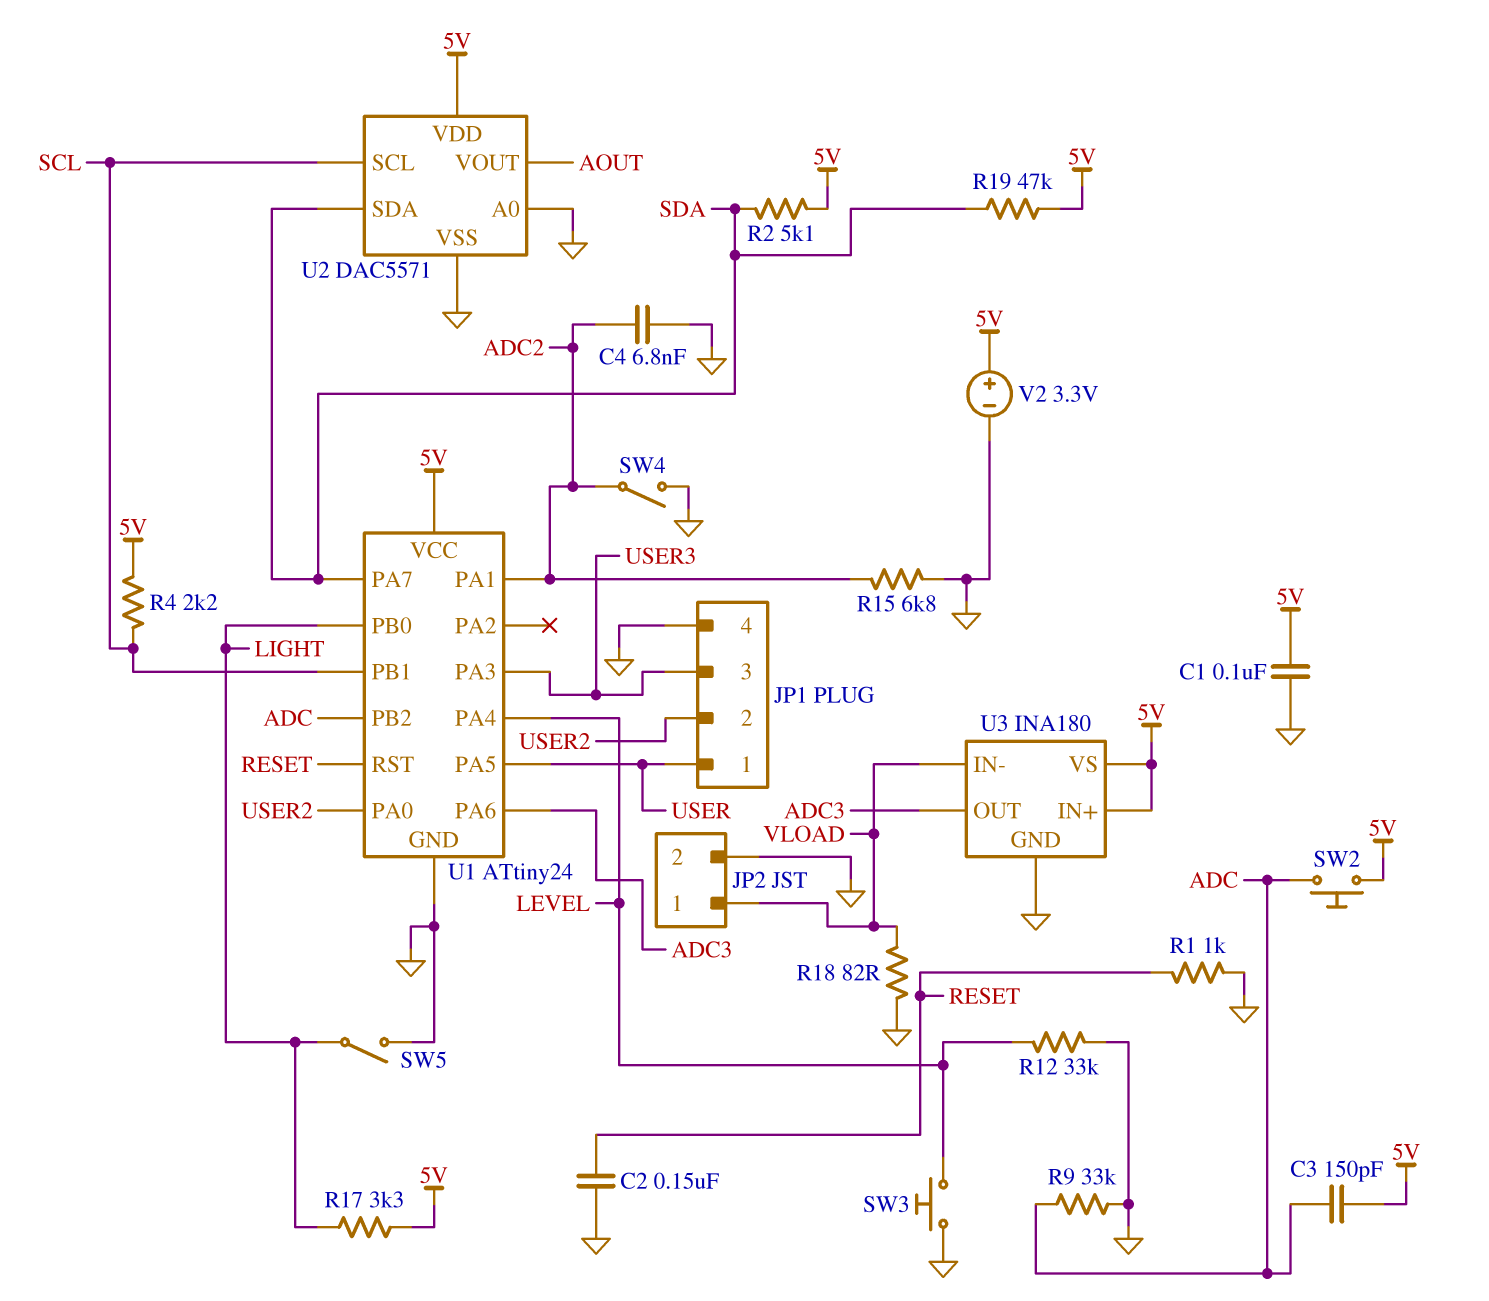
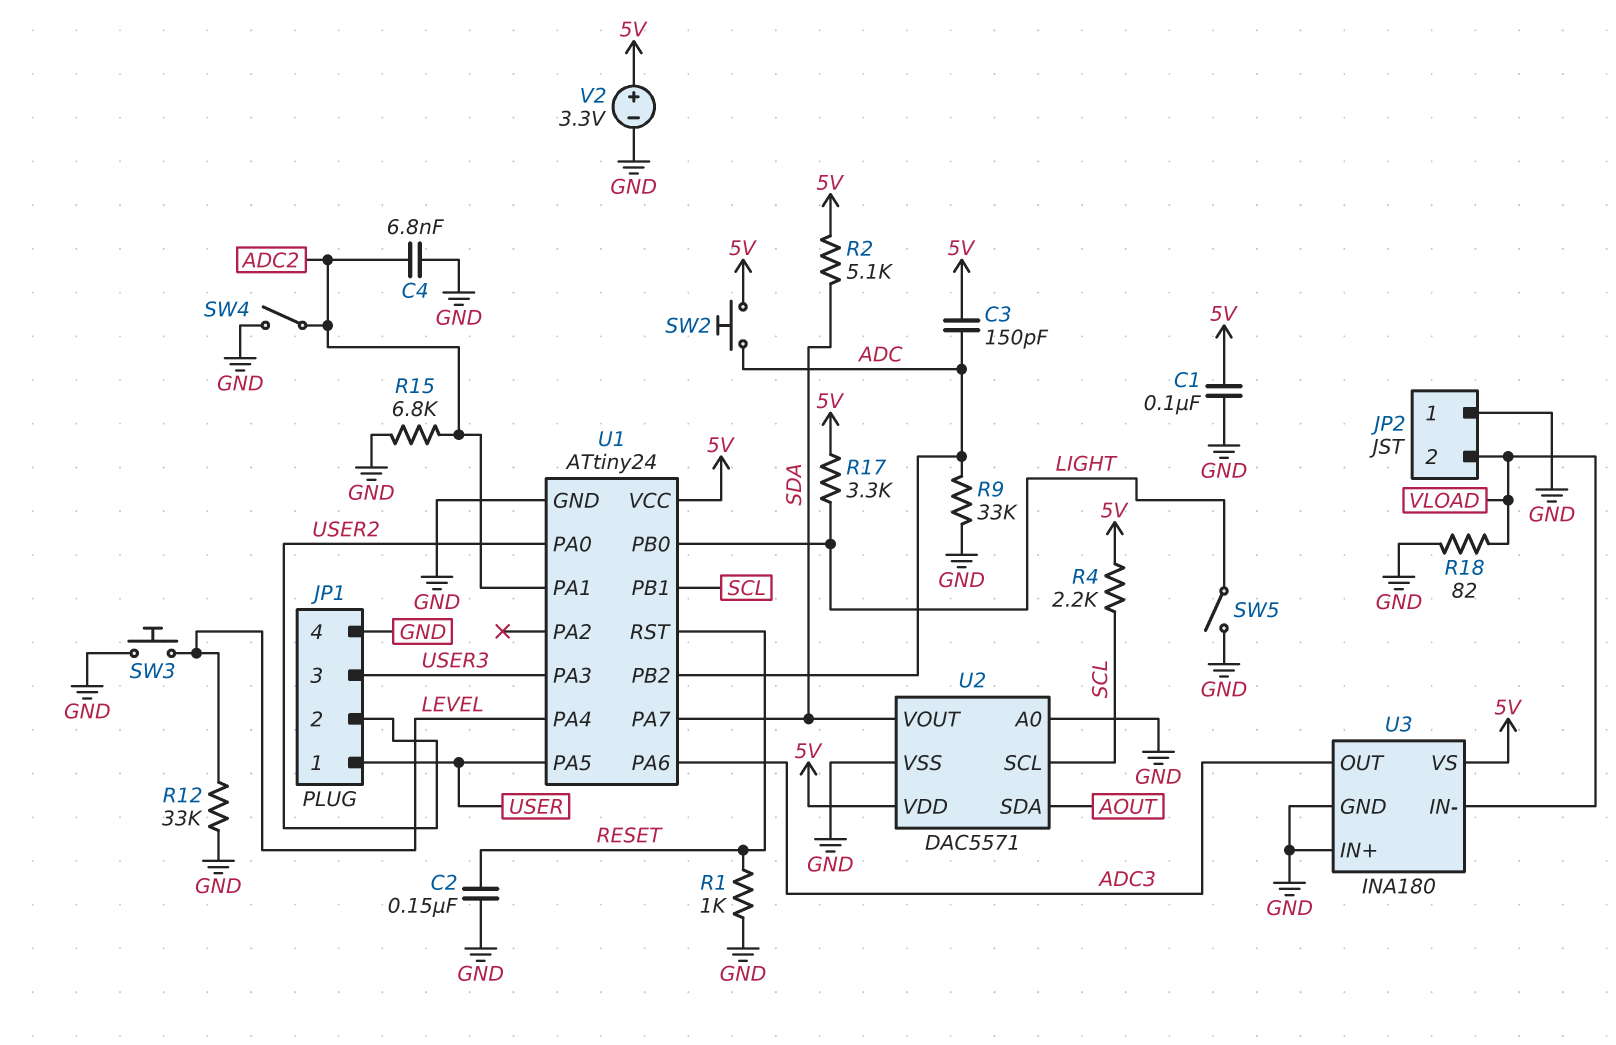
JP2 pin 1: VLOAD -> GND
JP2 pin 2: GND -> VLOAD
R19: 47k (5V, SDA) -> none
U2 pin SDA: SDA -> AOUT
U2 pin VOUT: AOUT -> SDA
U3 pin IN+: 5V -> GND

